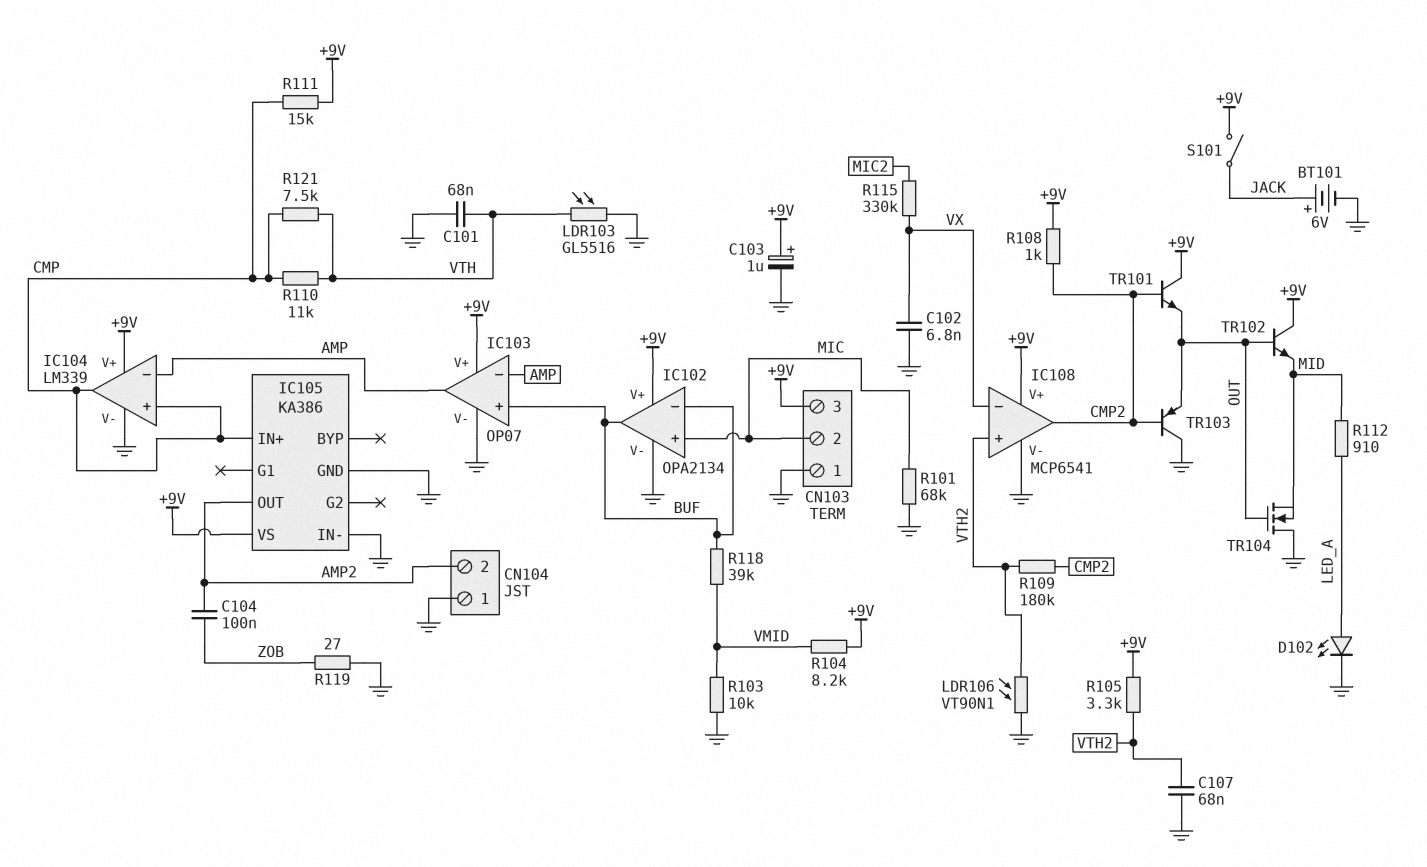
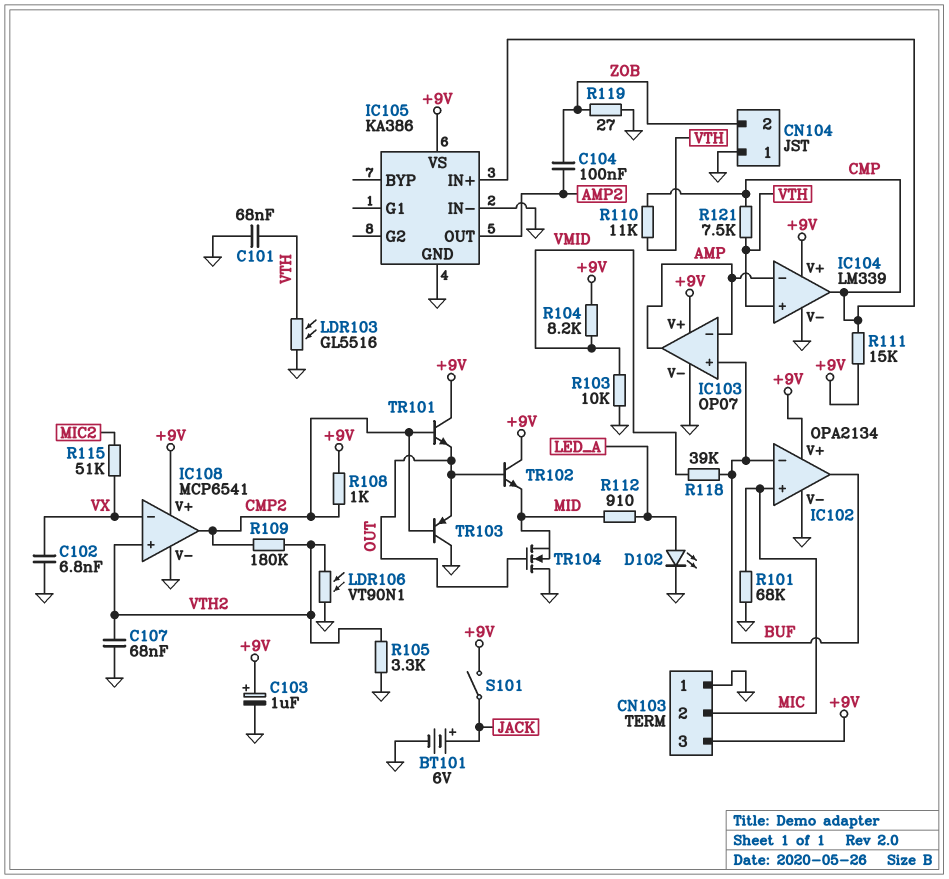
CN104 pin 2: AMP2 -> ZOB
IC104 pin in+: CMP -> VTH
R105: 3.3k (+9V, VTH2) -> 3.3k (GND, VTH2)
R115: 330k (MIC2, VX) -> 51k (MIC2, VX)

